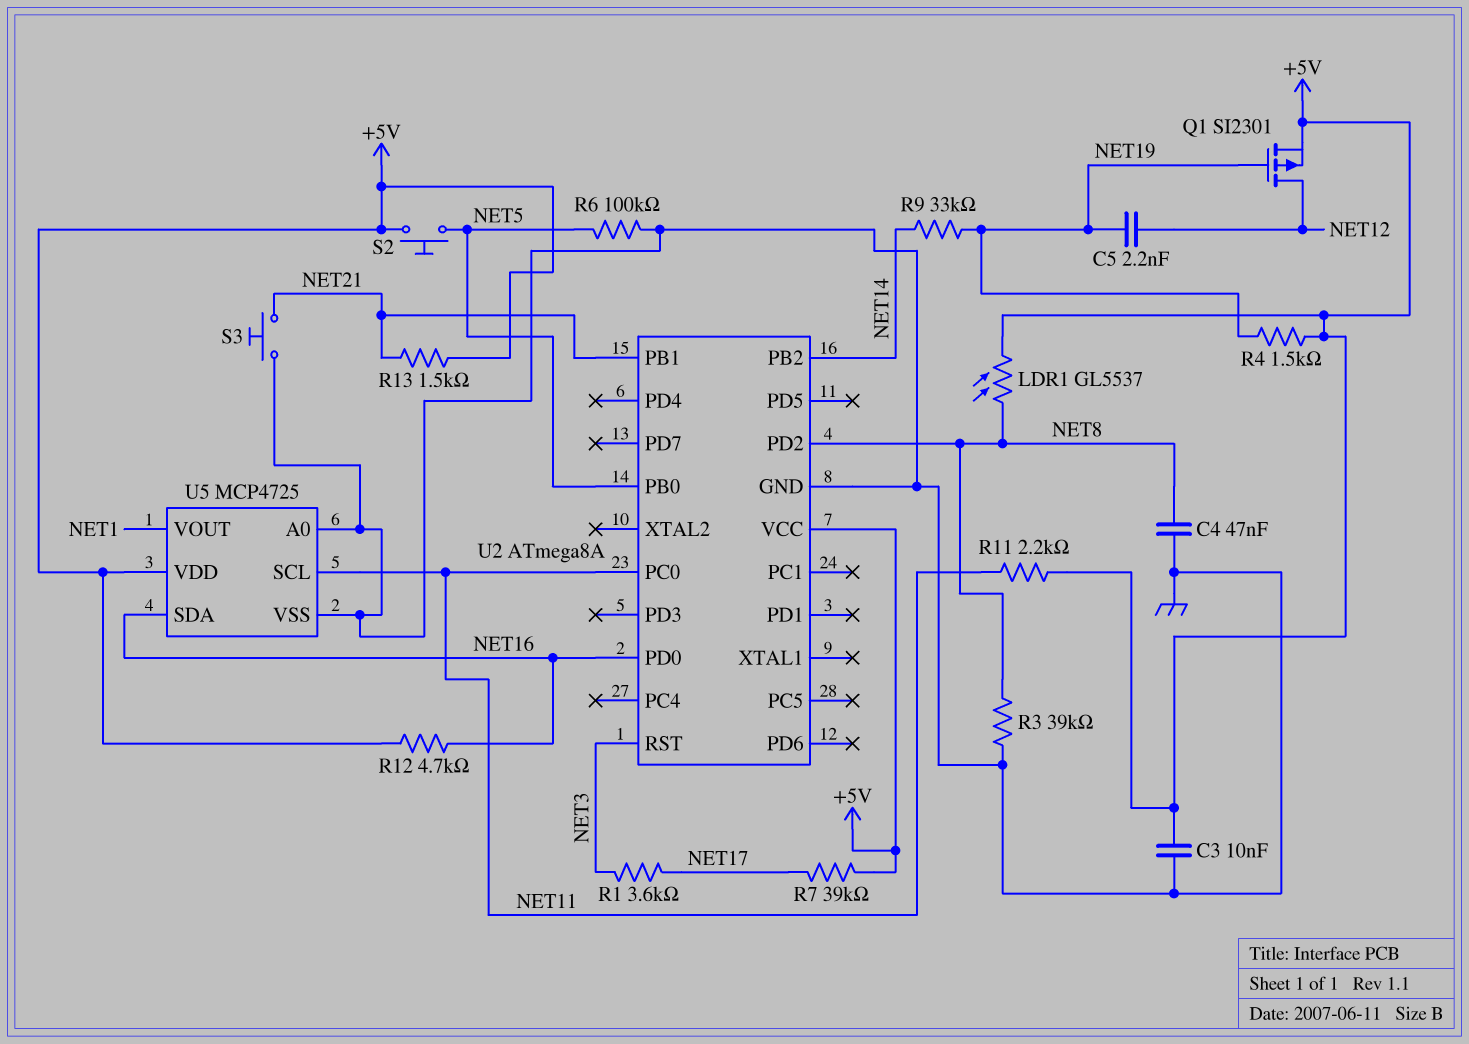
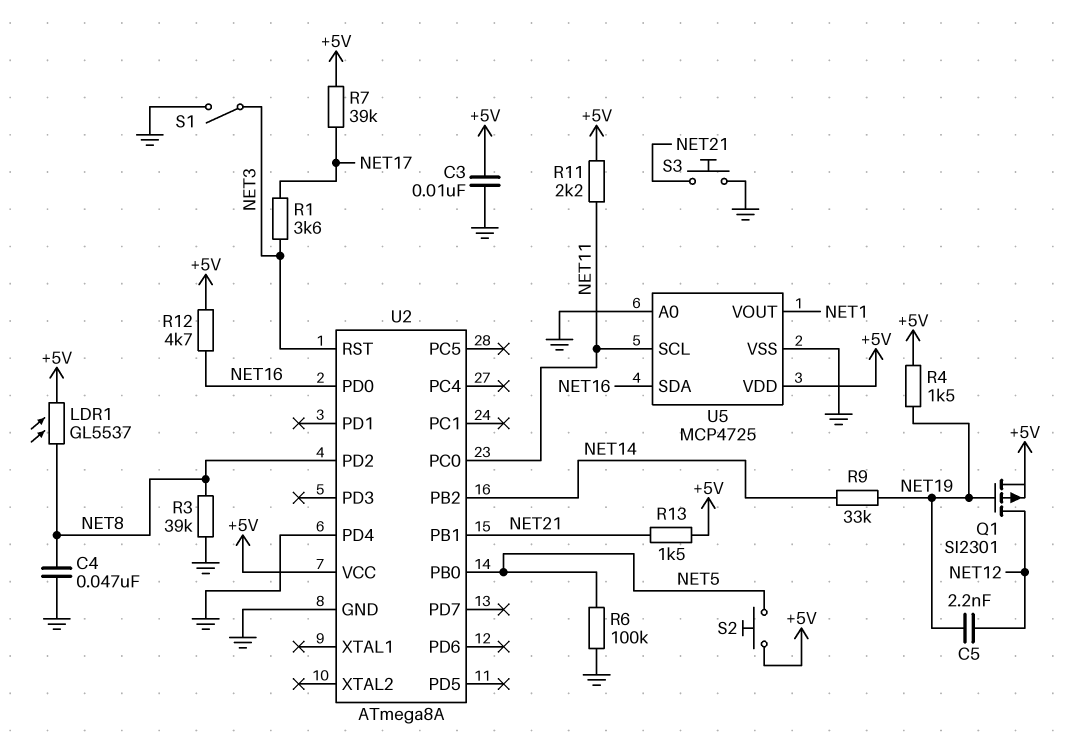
S1: none -> switch (GND, NET3)
U2 pin PD4: none -> GND

